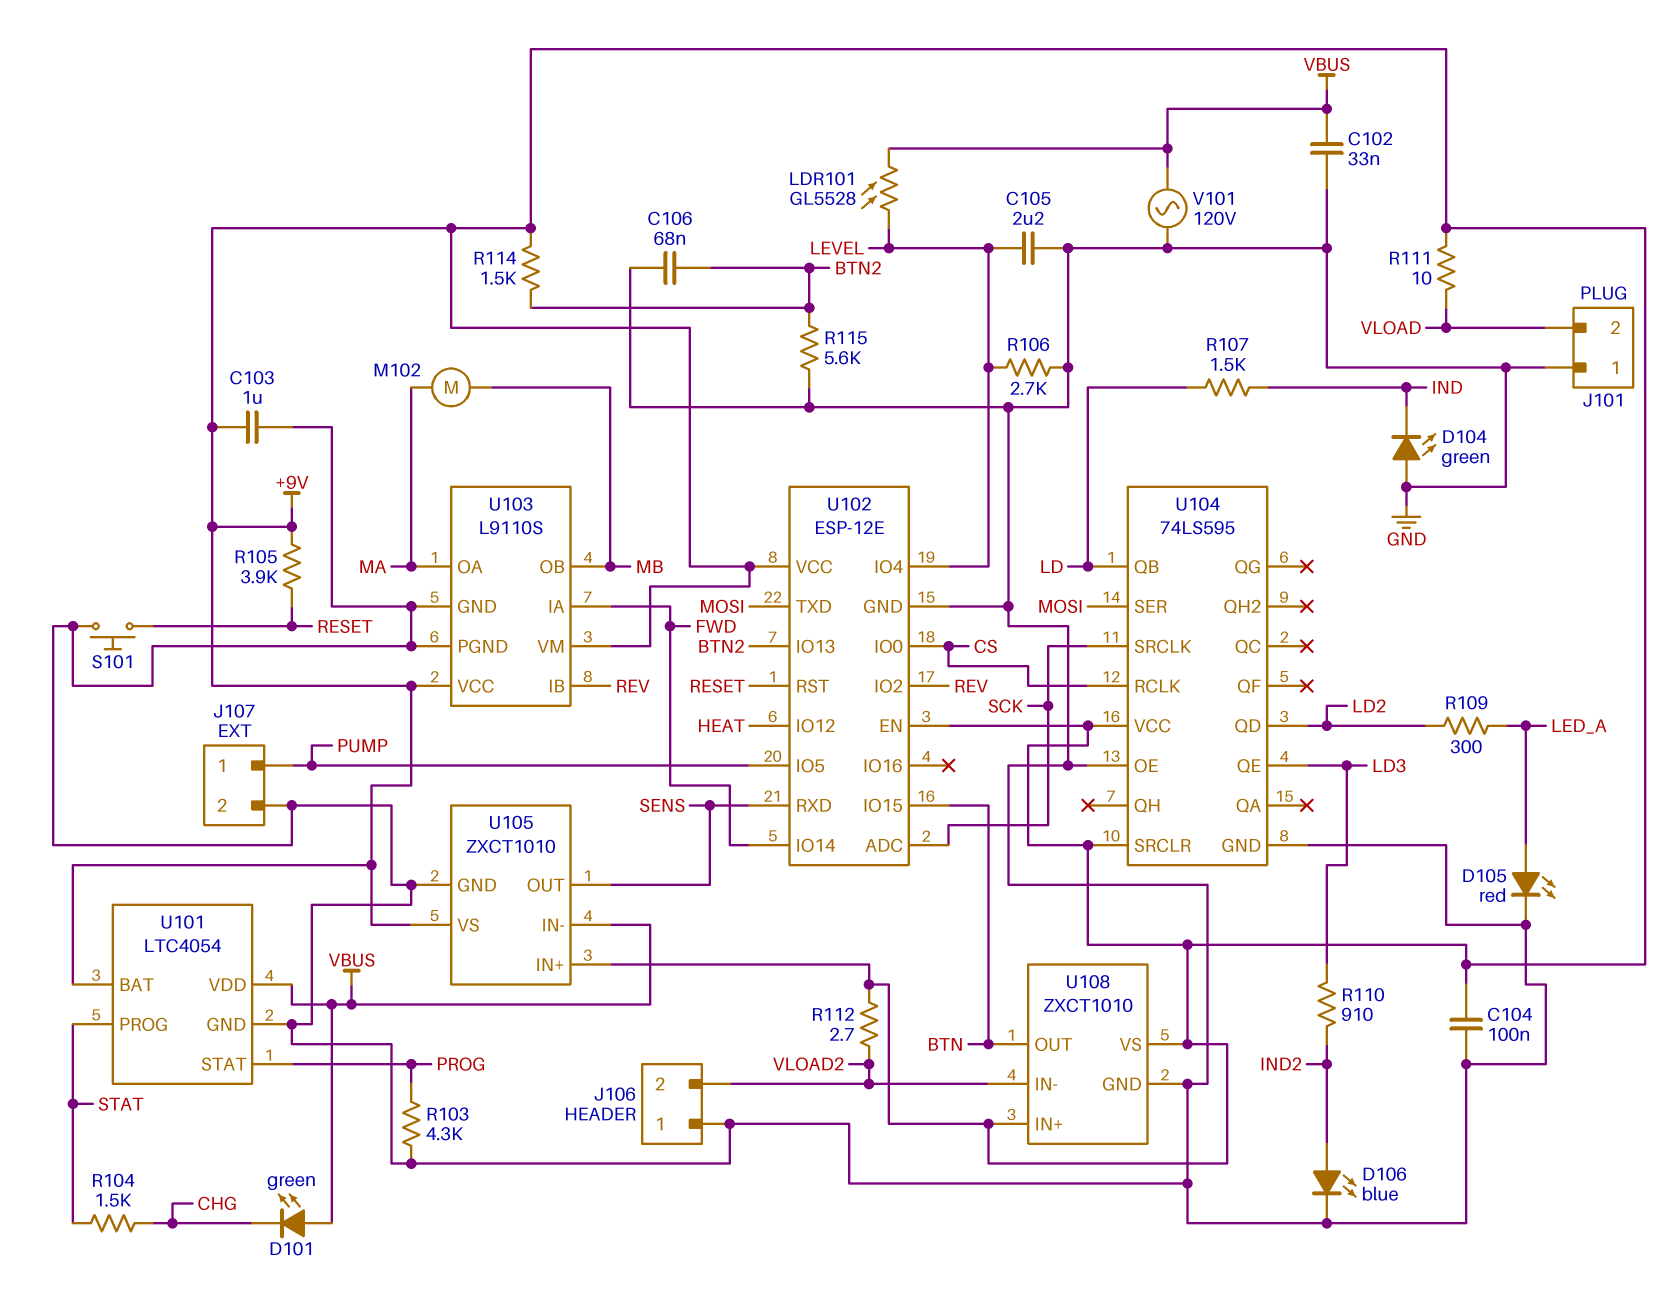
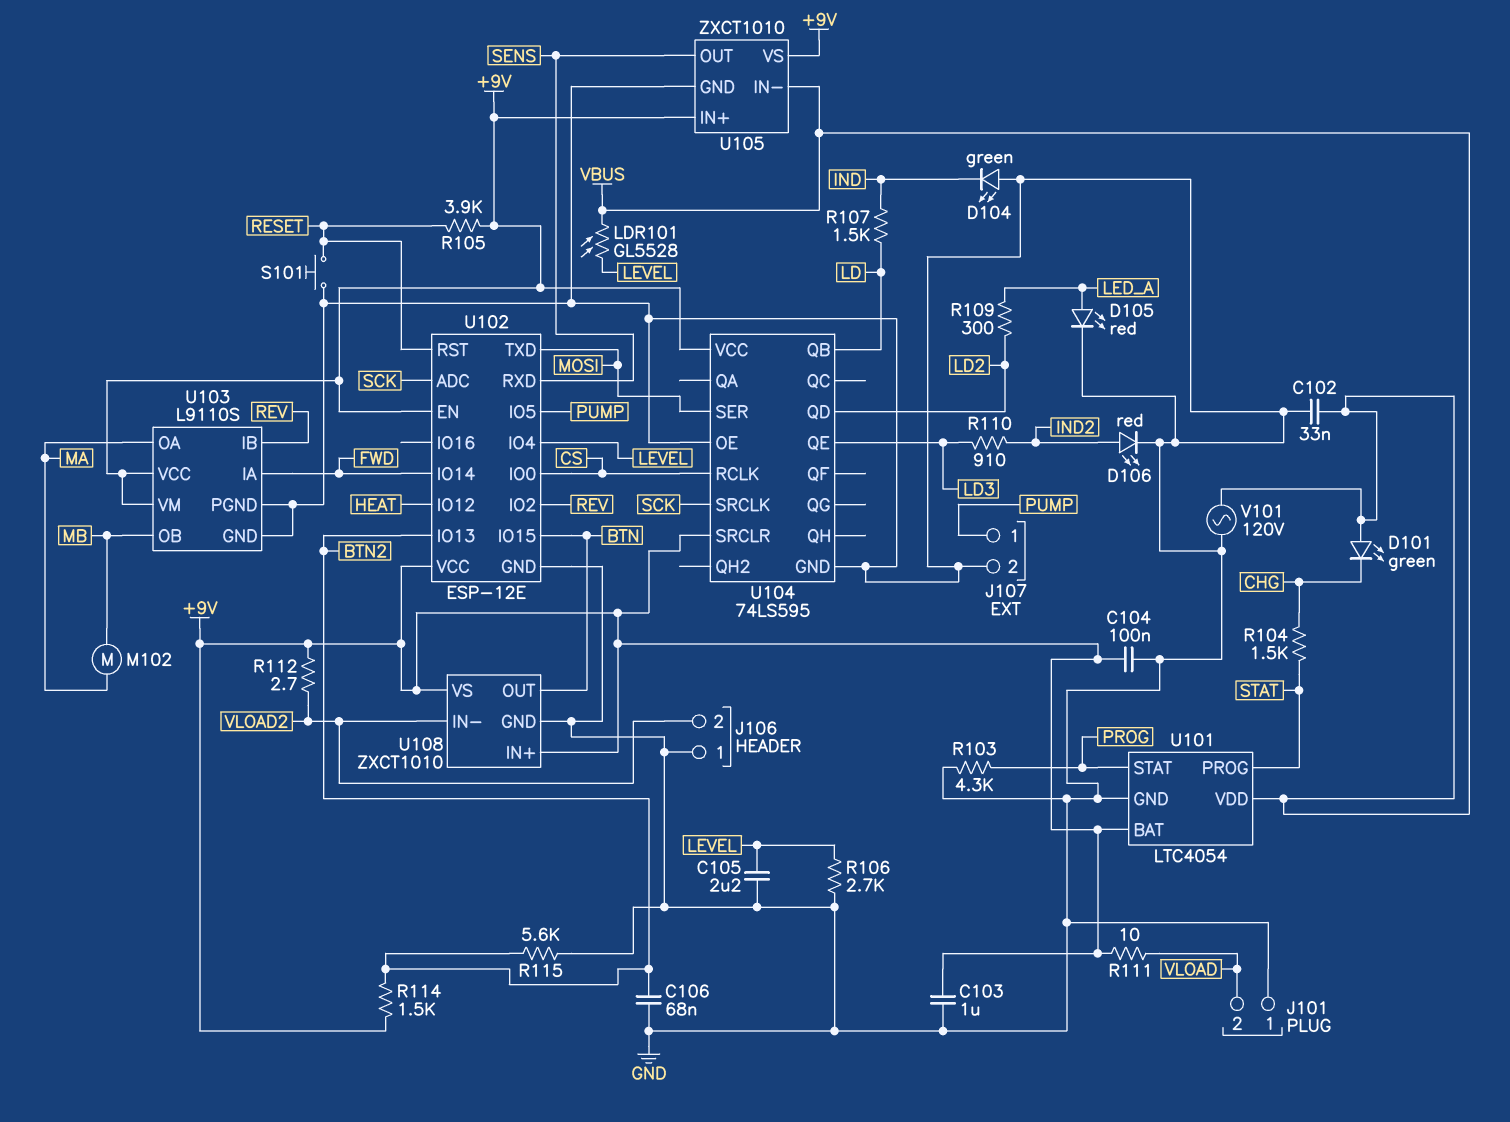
D106: LED blue (A IND2, K GND) -> LED red (A IND2, K GND)

